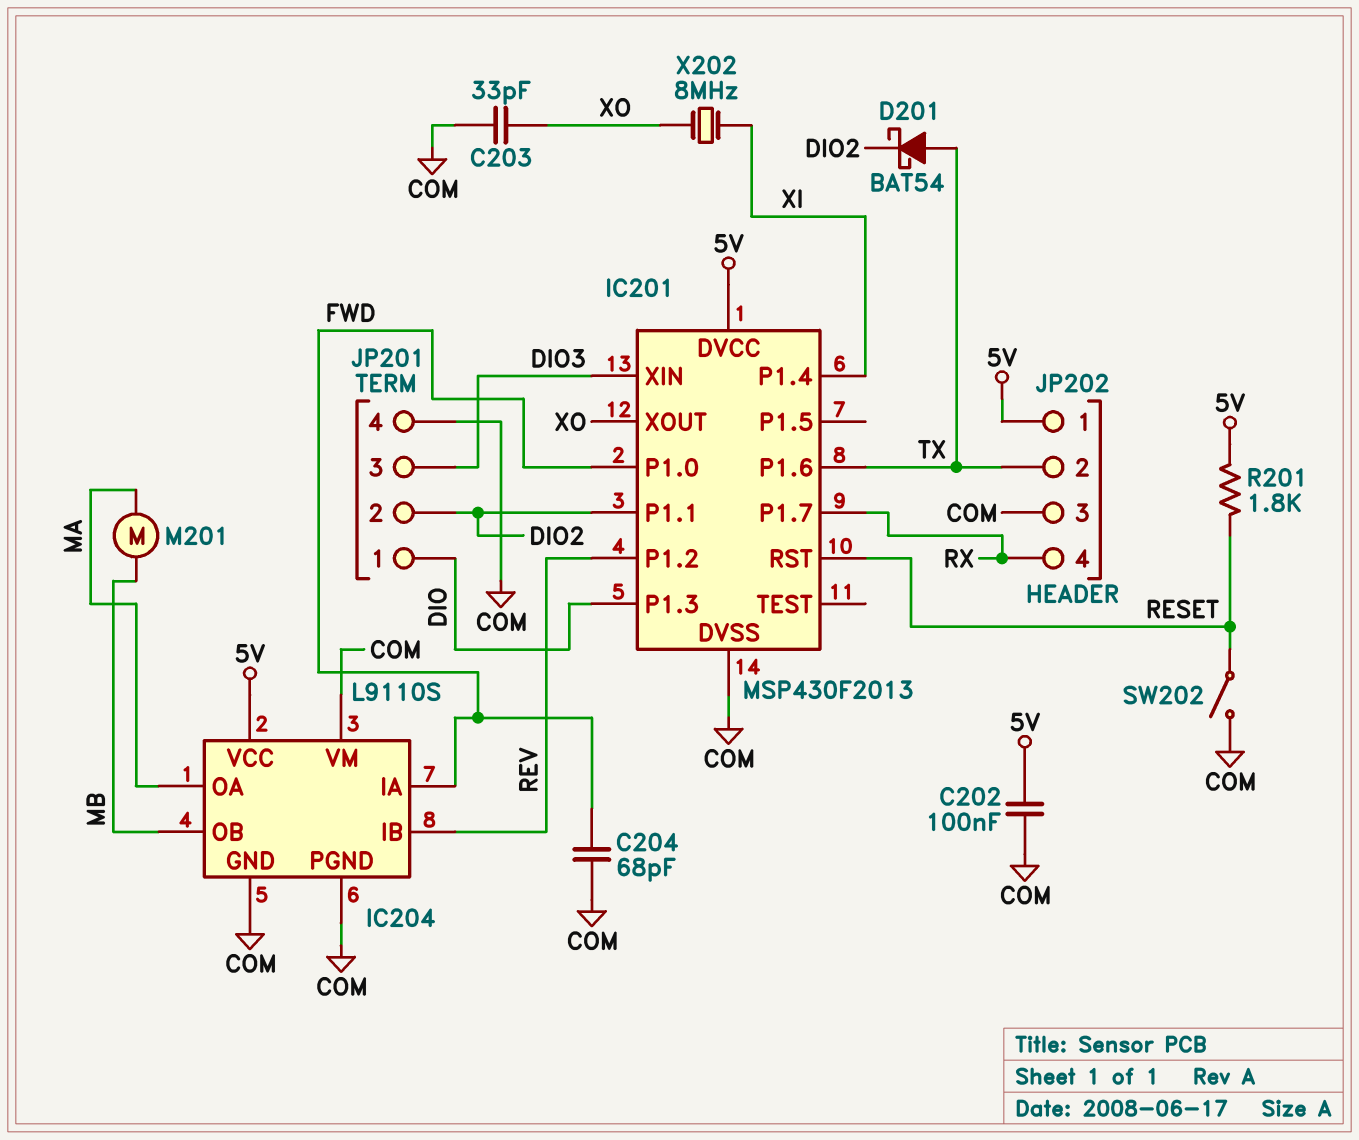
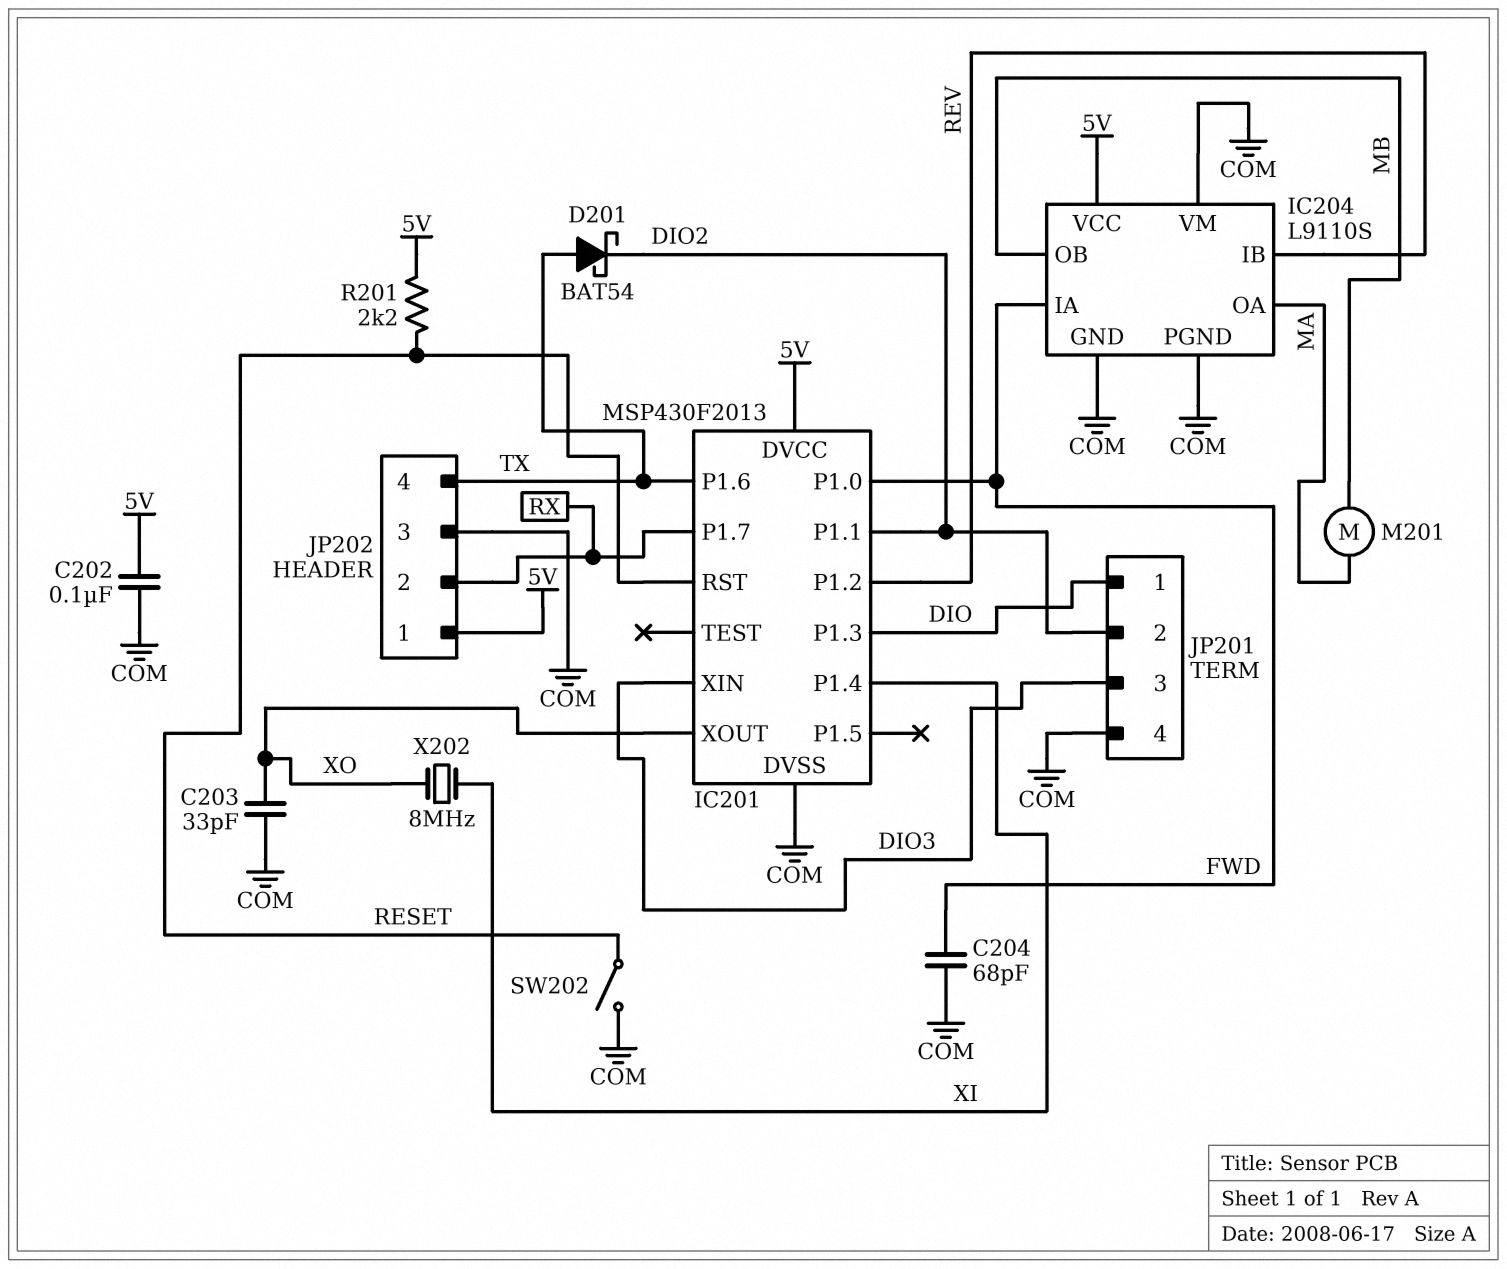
JP202 pin 2: TX -> RX
JP202 pin 4: RX -> TX
R201: 1.8k (5V, RESET) -> 2.2k (5V, RESET)

